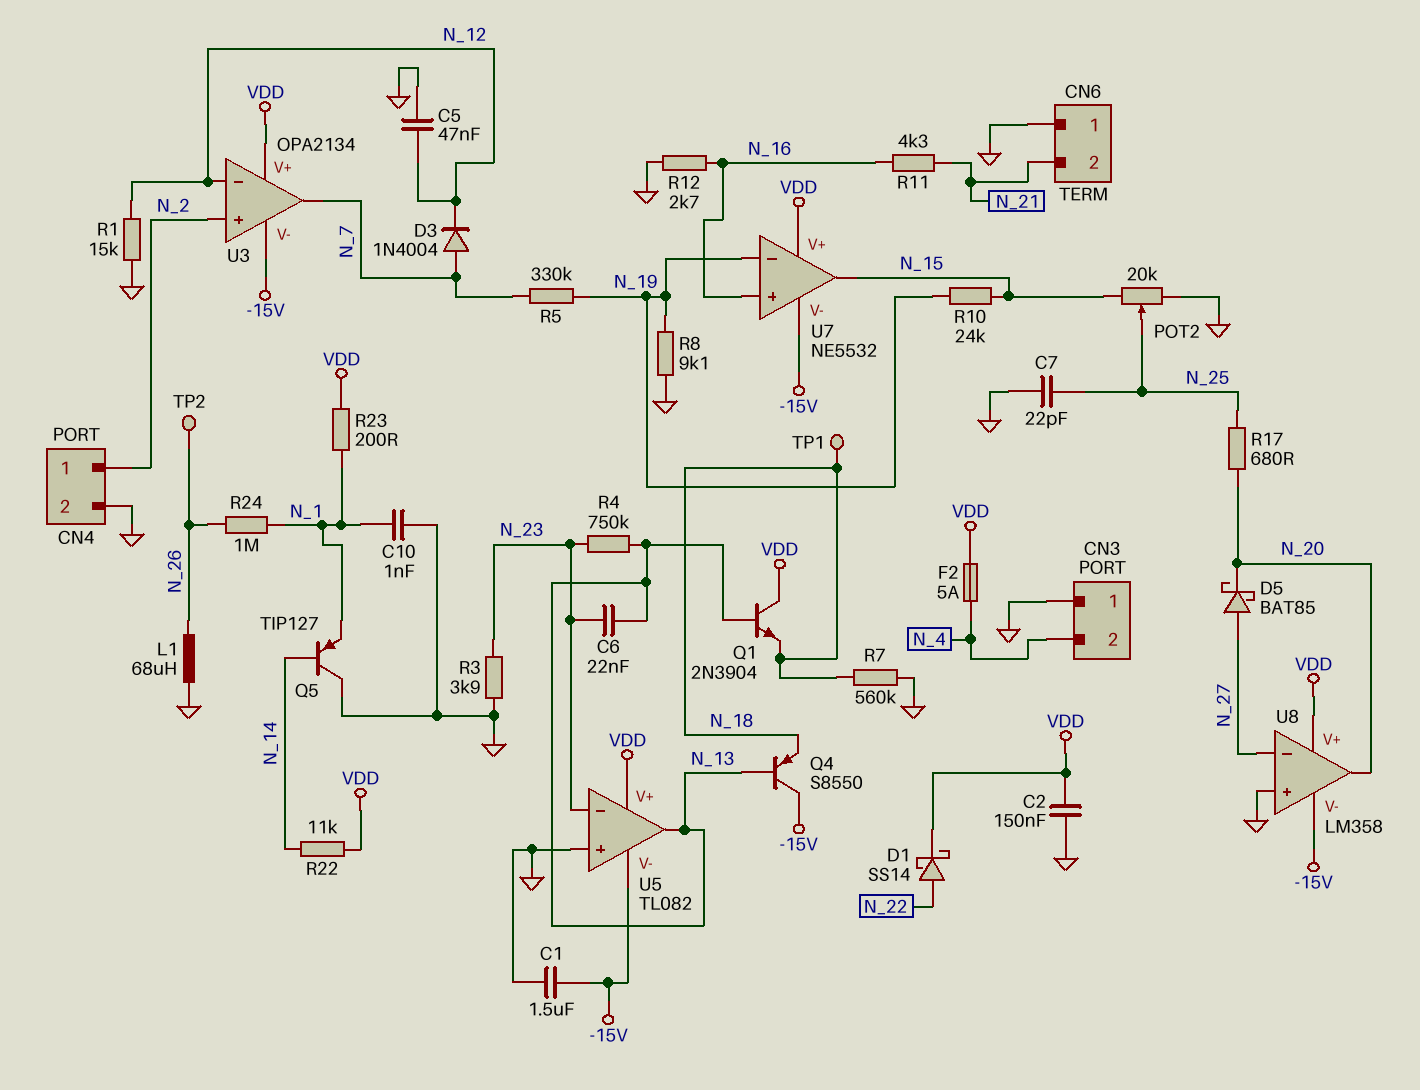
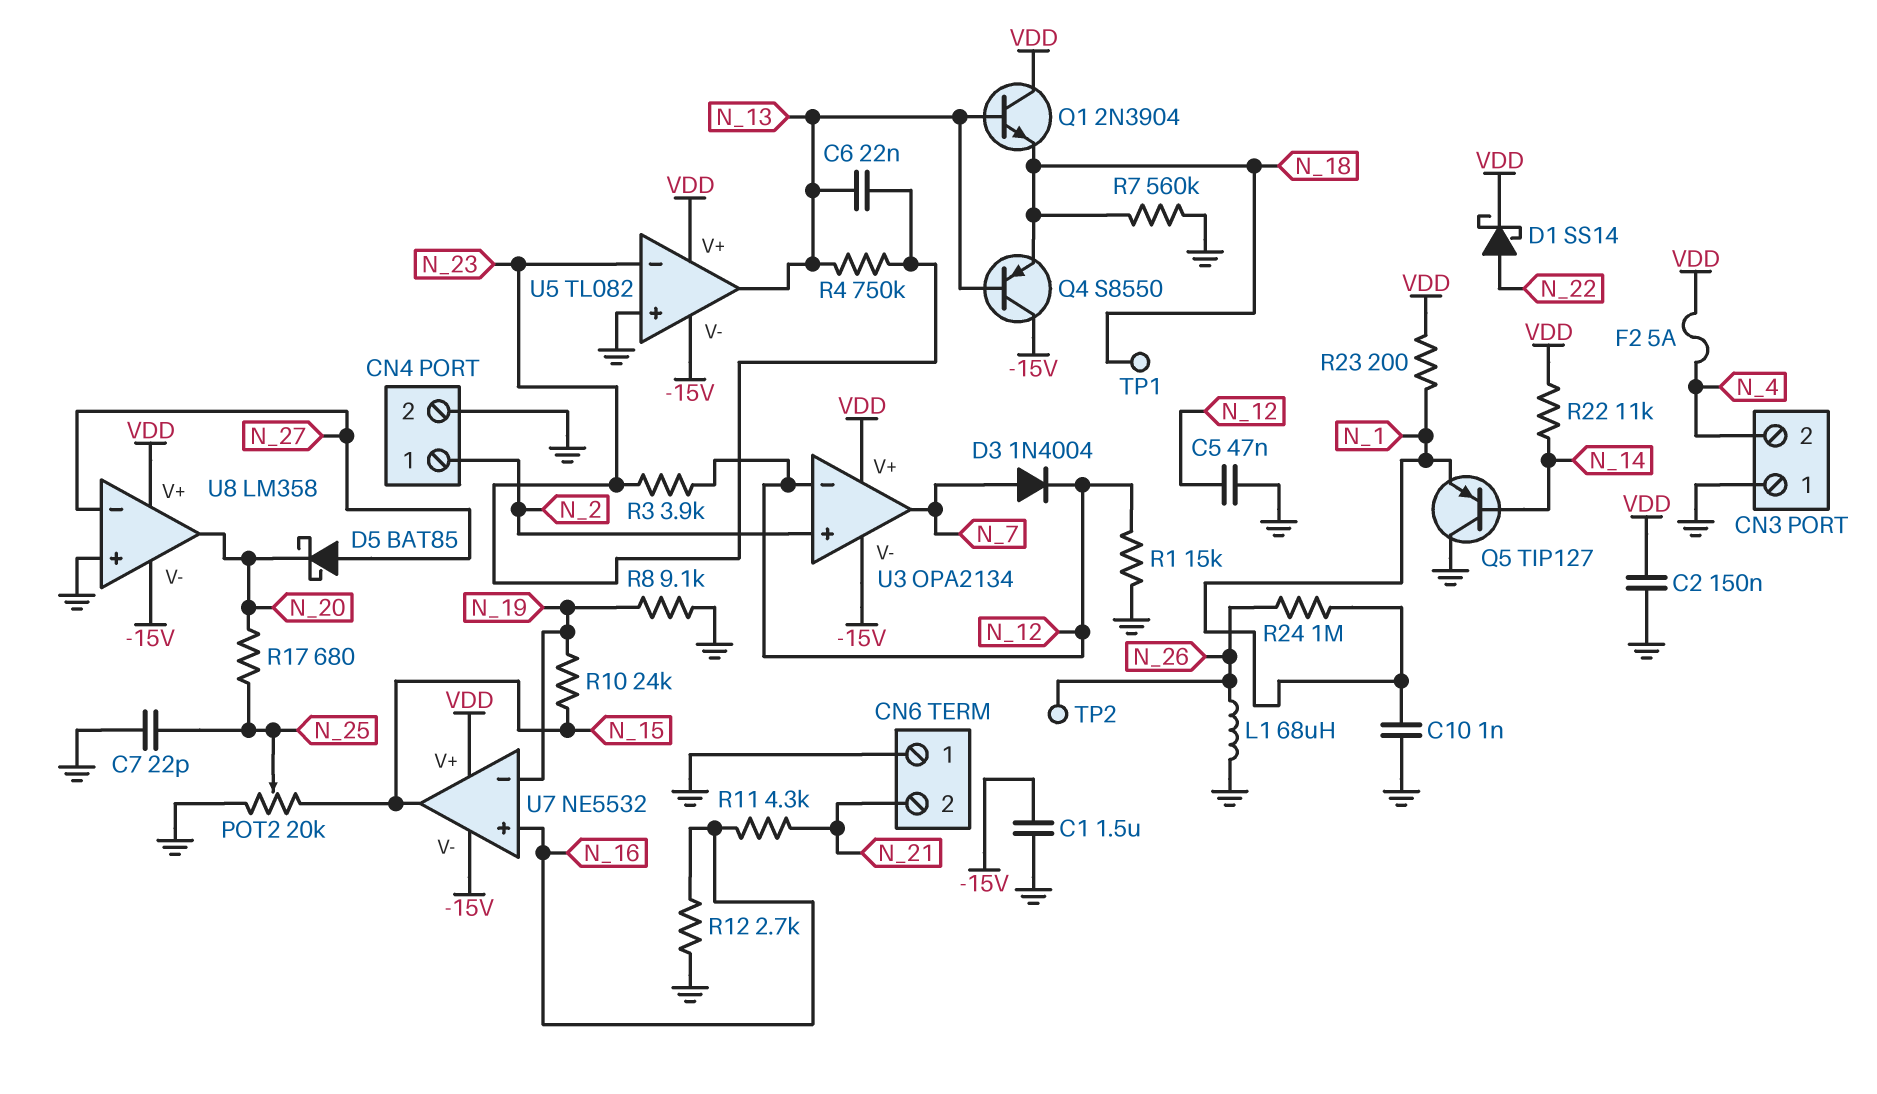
R3: 3.9k (GND, N_23) -> 3.9k (N_12, N_23)
R5: 330k (N_7, N_19) -> none

